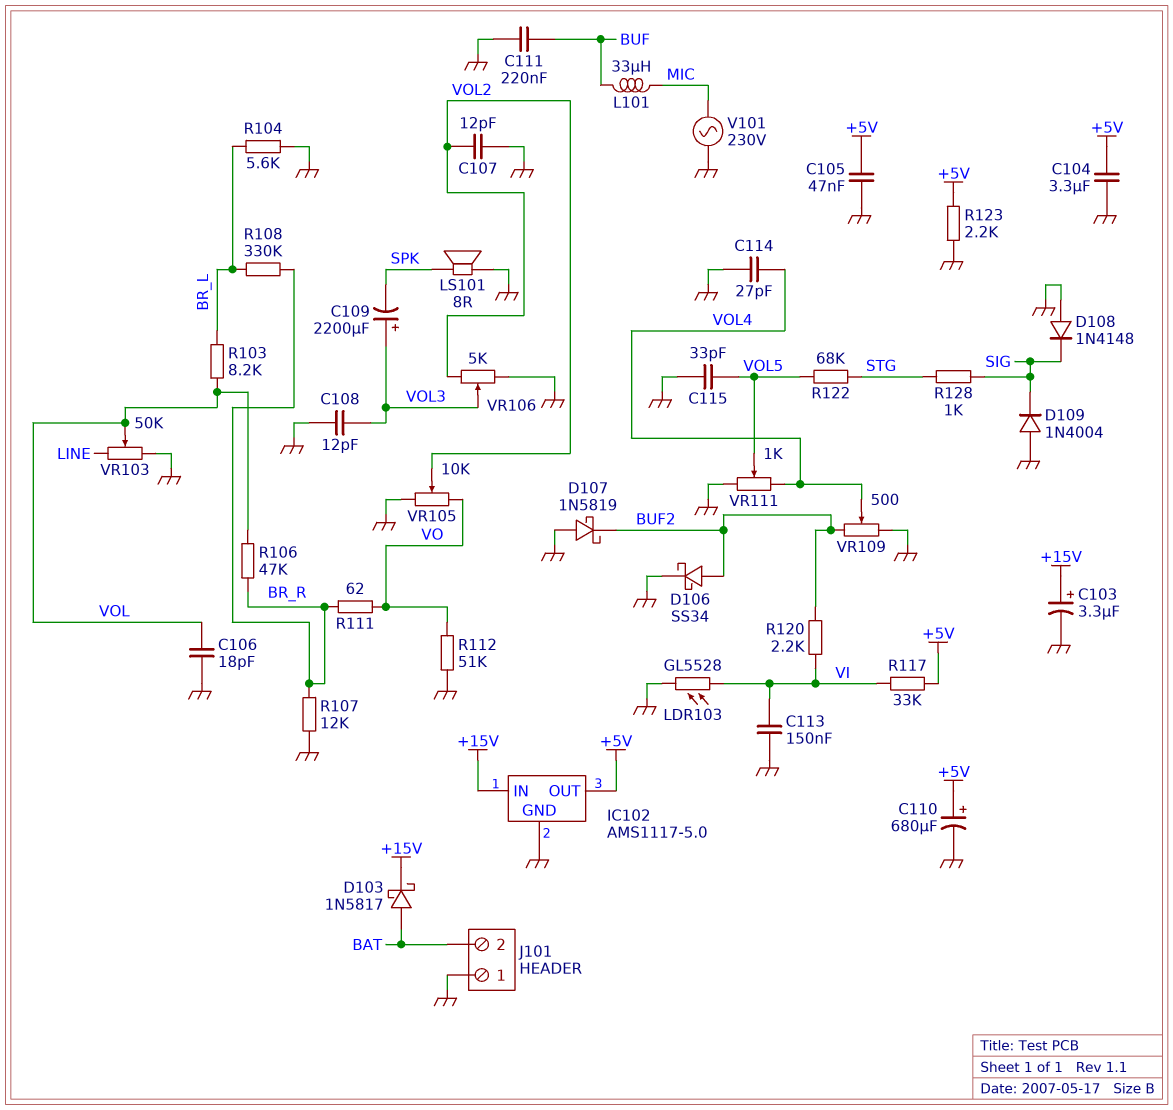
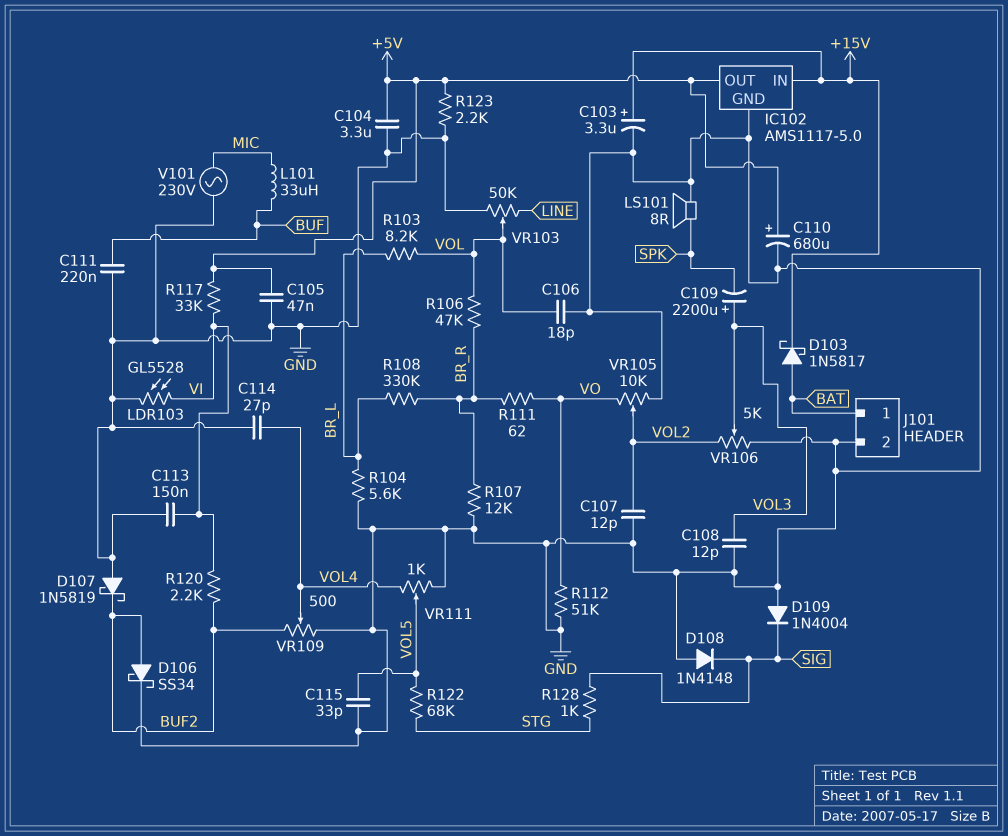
J101 pin 1: GND -> BAT
J101 pin 2: BAT -> GND

